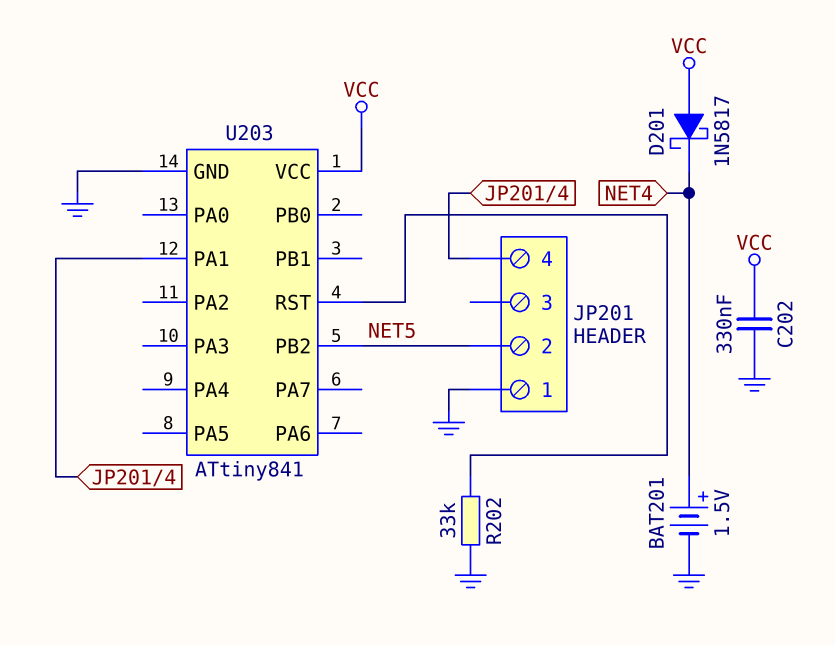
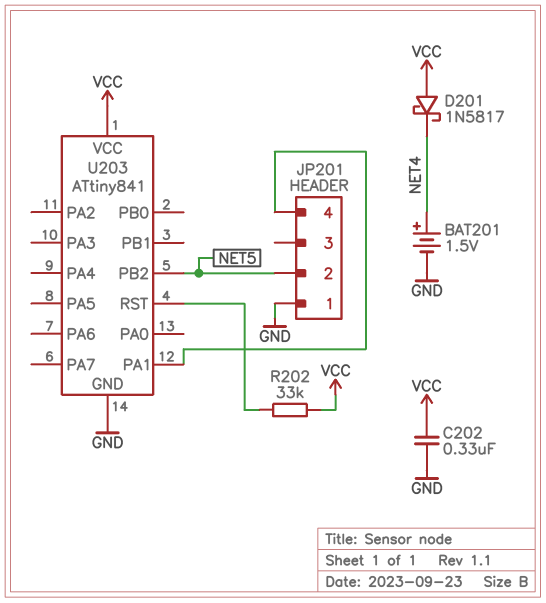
R202: 33k (GND, U203/RST) -> 33k (U203/RST, VCC)

